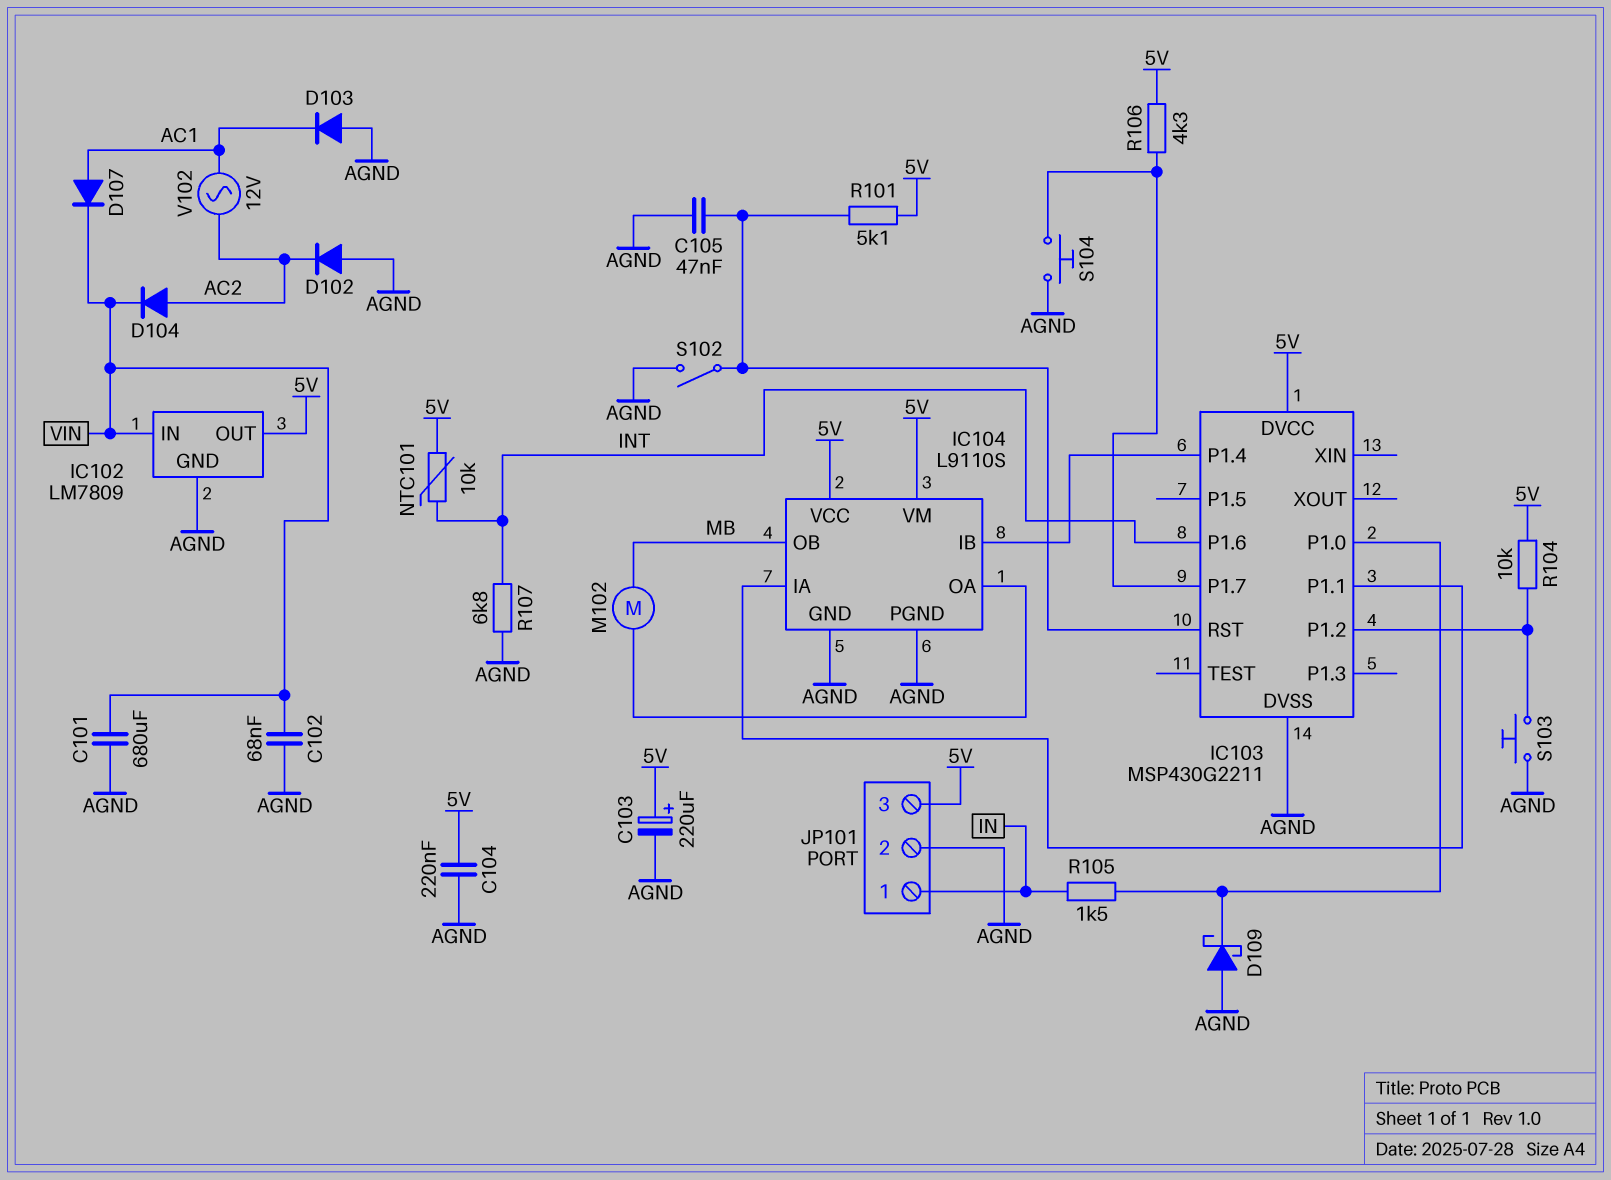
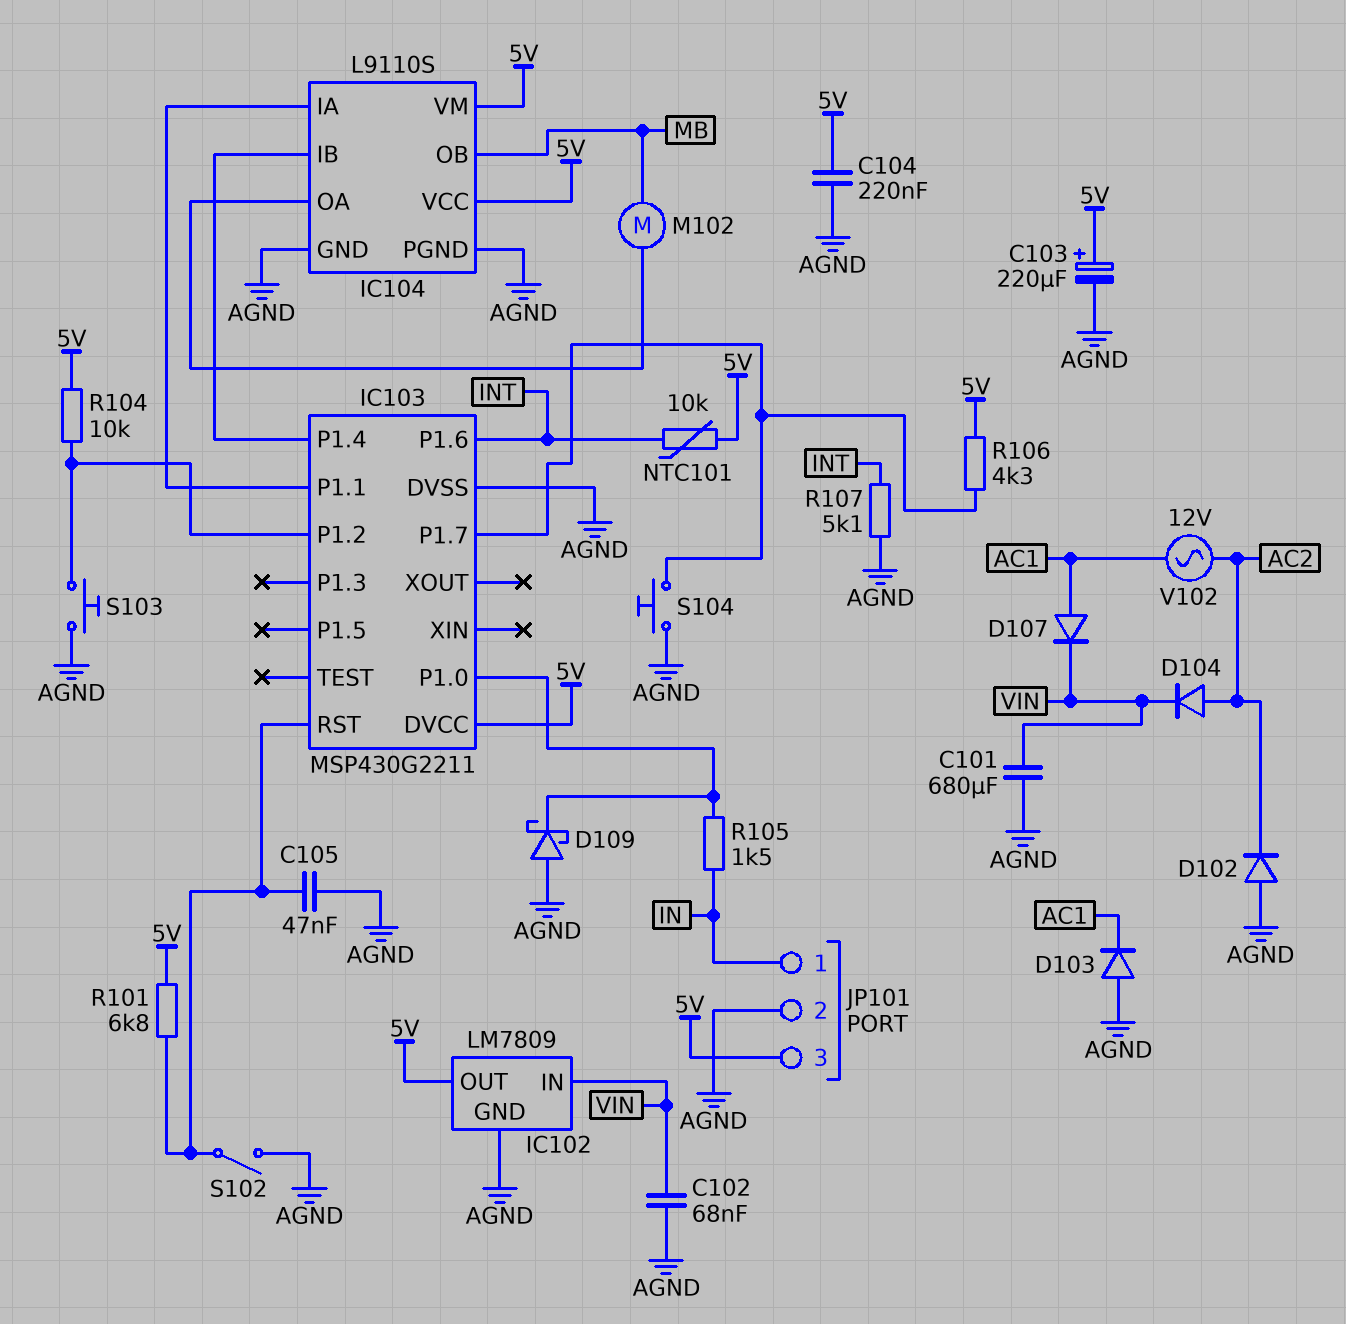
R101: 5.1k (5V, IC103/RST) -> 6.8k (5V, IC103/RST)
R107: 6.8k (AGND, INT) -> 5.1k (AGND, INT)

